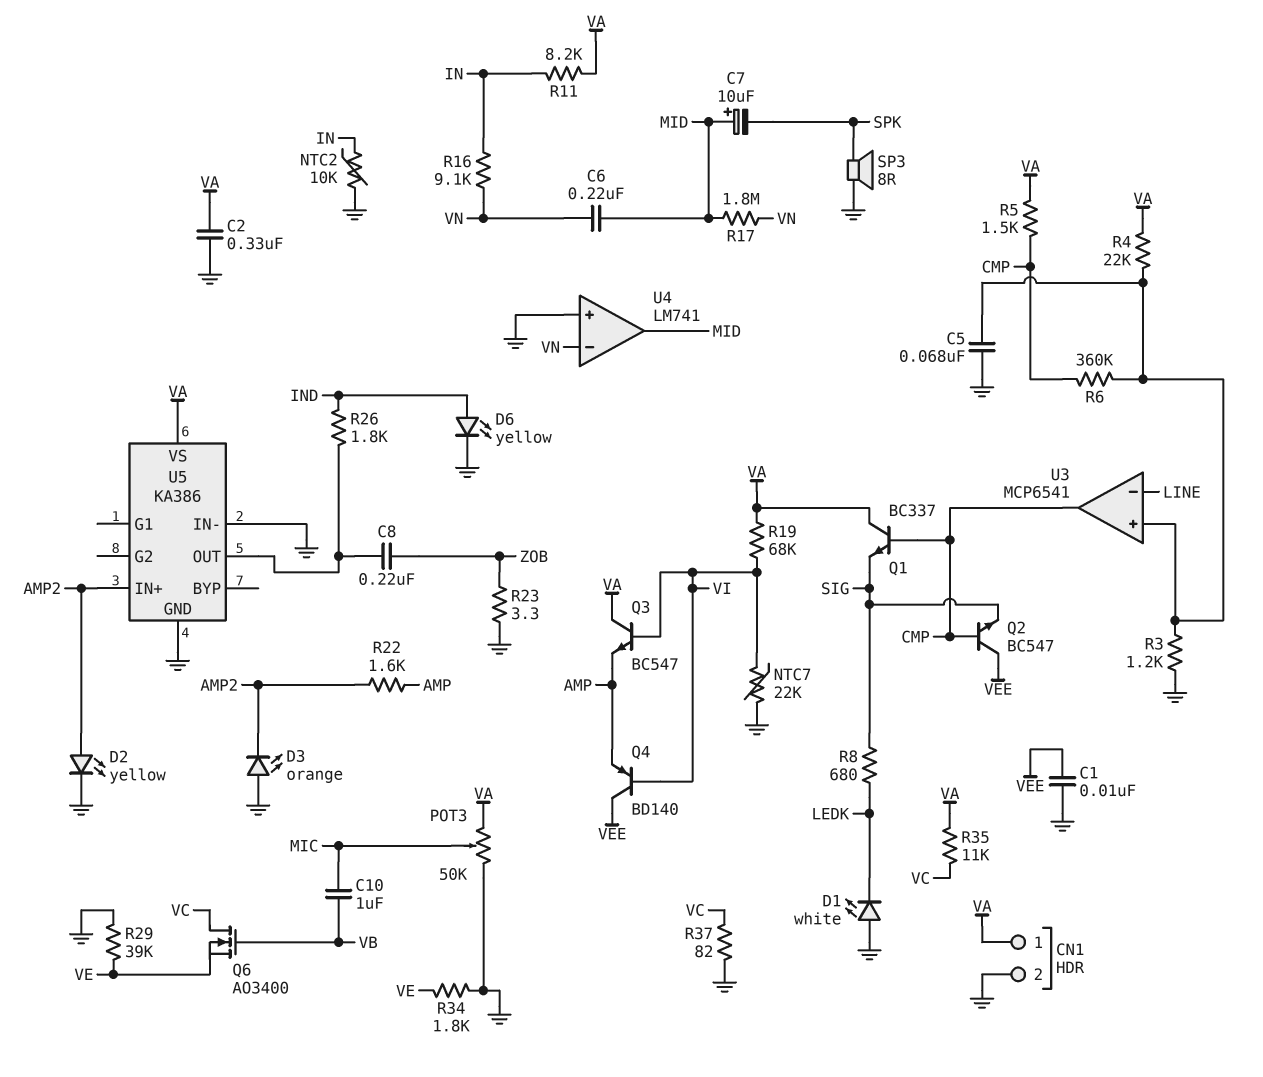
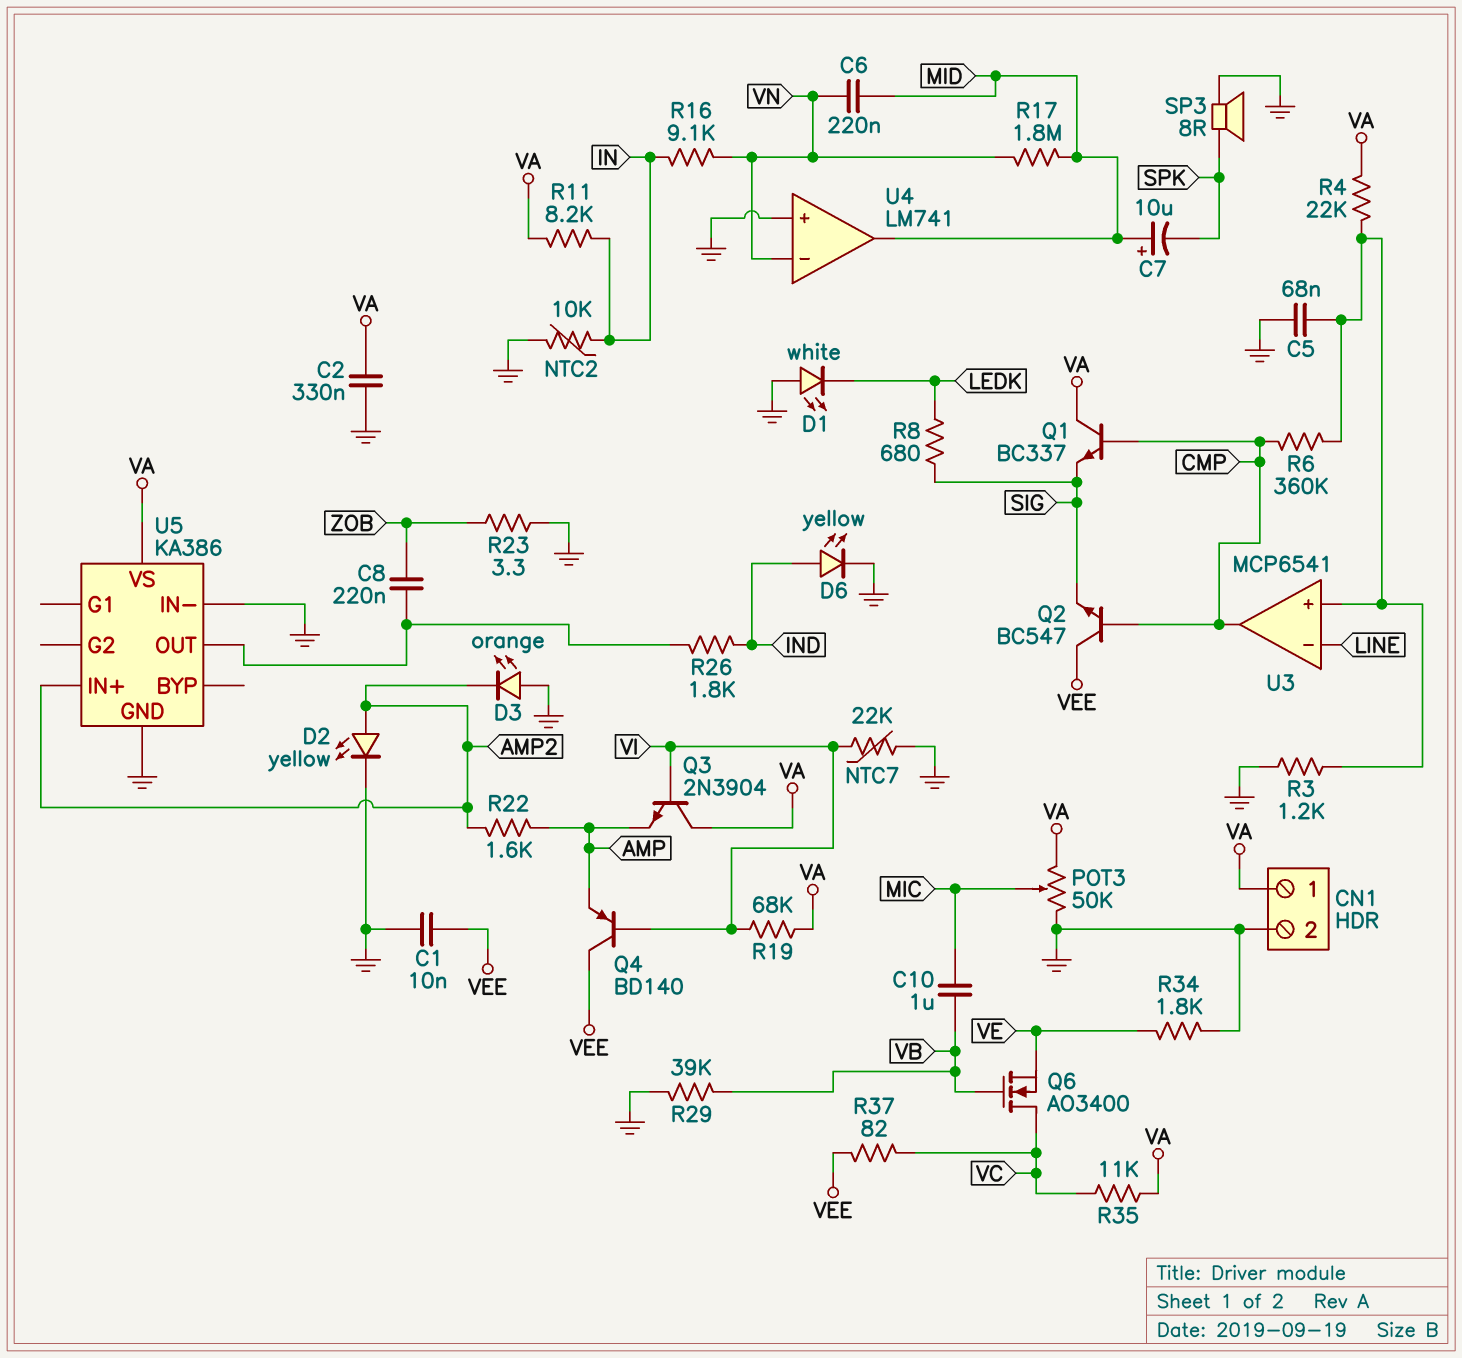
Q3: NPN BC547 (B VI, C VA, E AMP) -> NPN 2N3904 (B VI, C VA, E AMP)
R5: 1.5k (CMP, VA) -> none
R29: 39k (GND, VE) -> 39k (GND, VB)
R37: 82 (GND, VC) -> 82 (VC, VEE)

